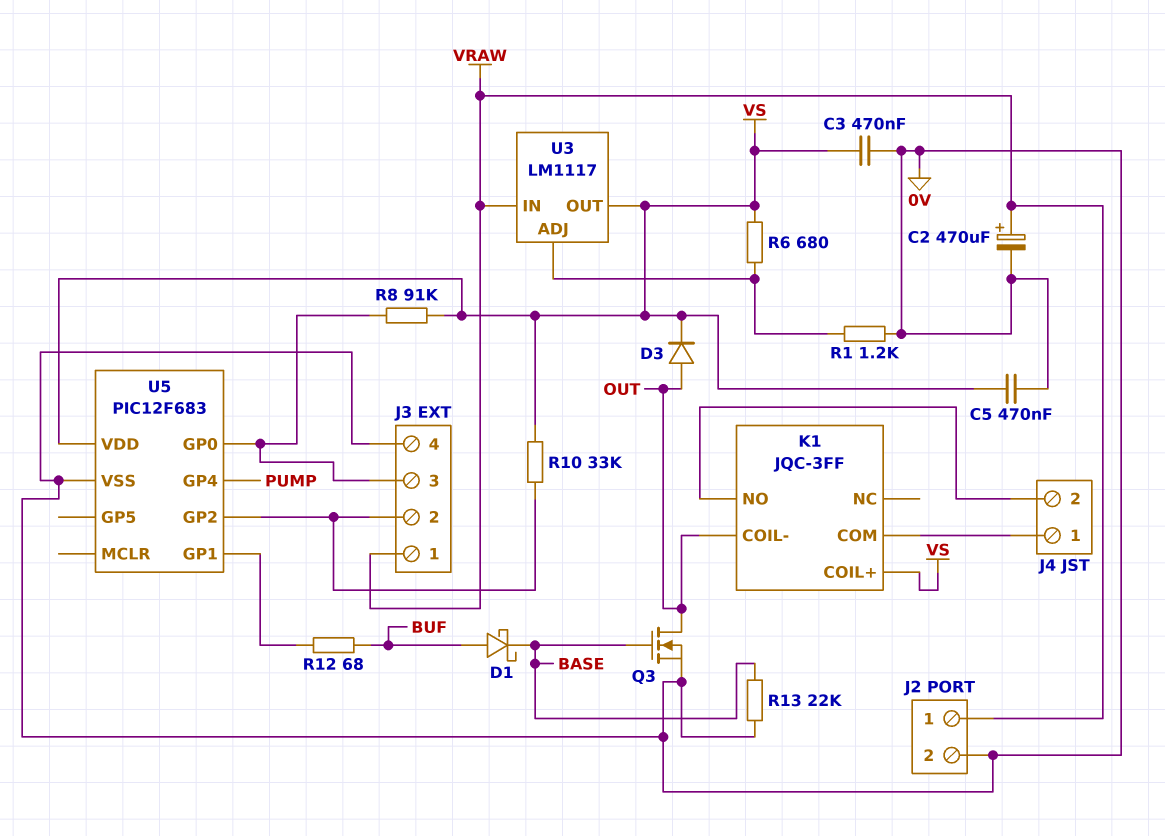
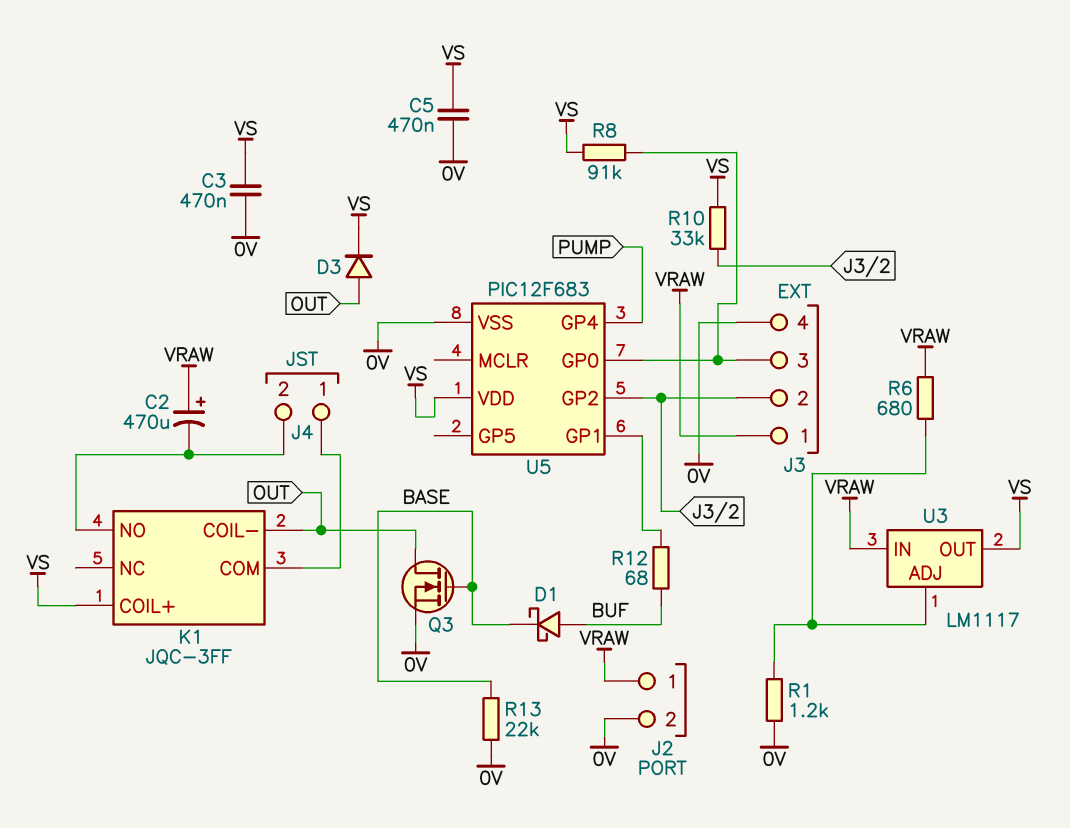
C2: 470uF (plus VRAW, minus 0V) -> 470uF (plus VRAW, minus J4/2)
R6: 680 (U3/ADJ, VS) -> 680 (U3/ADJ, VRAW)

